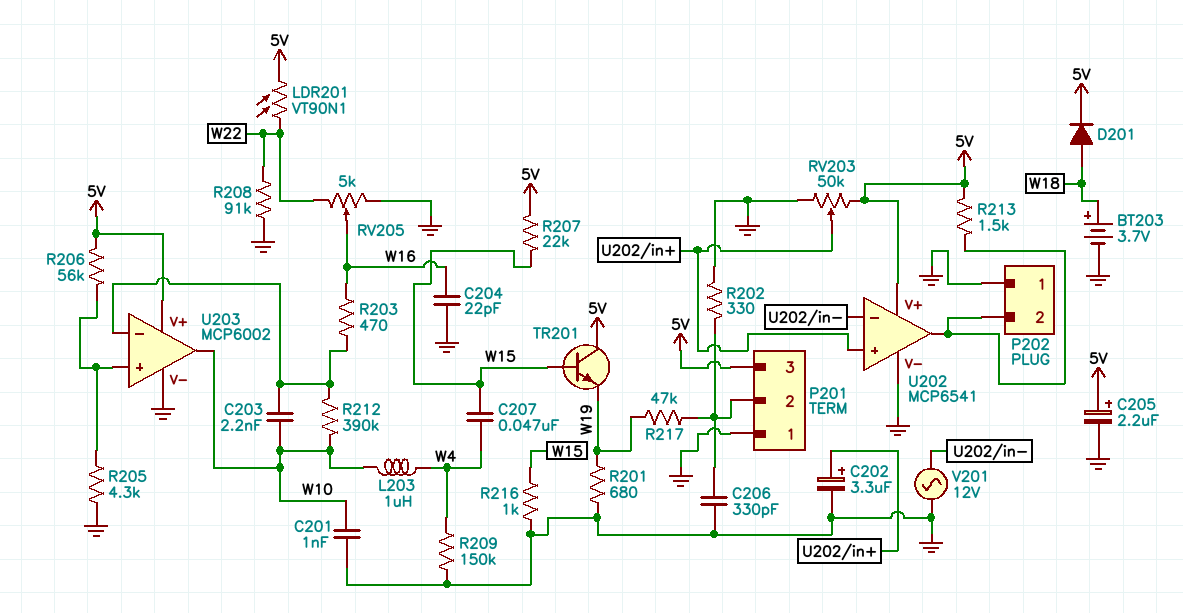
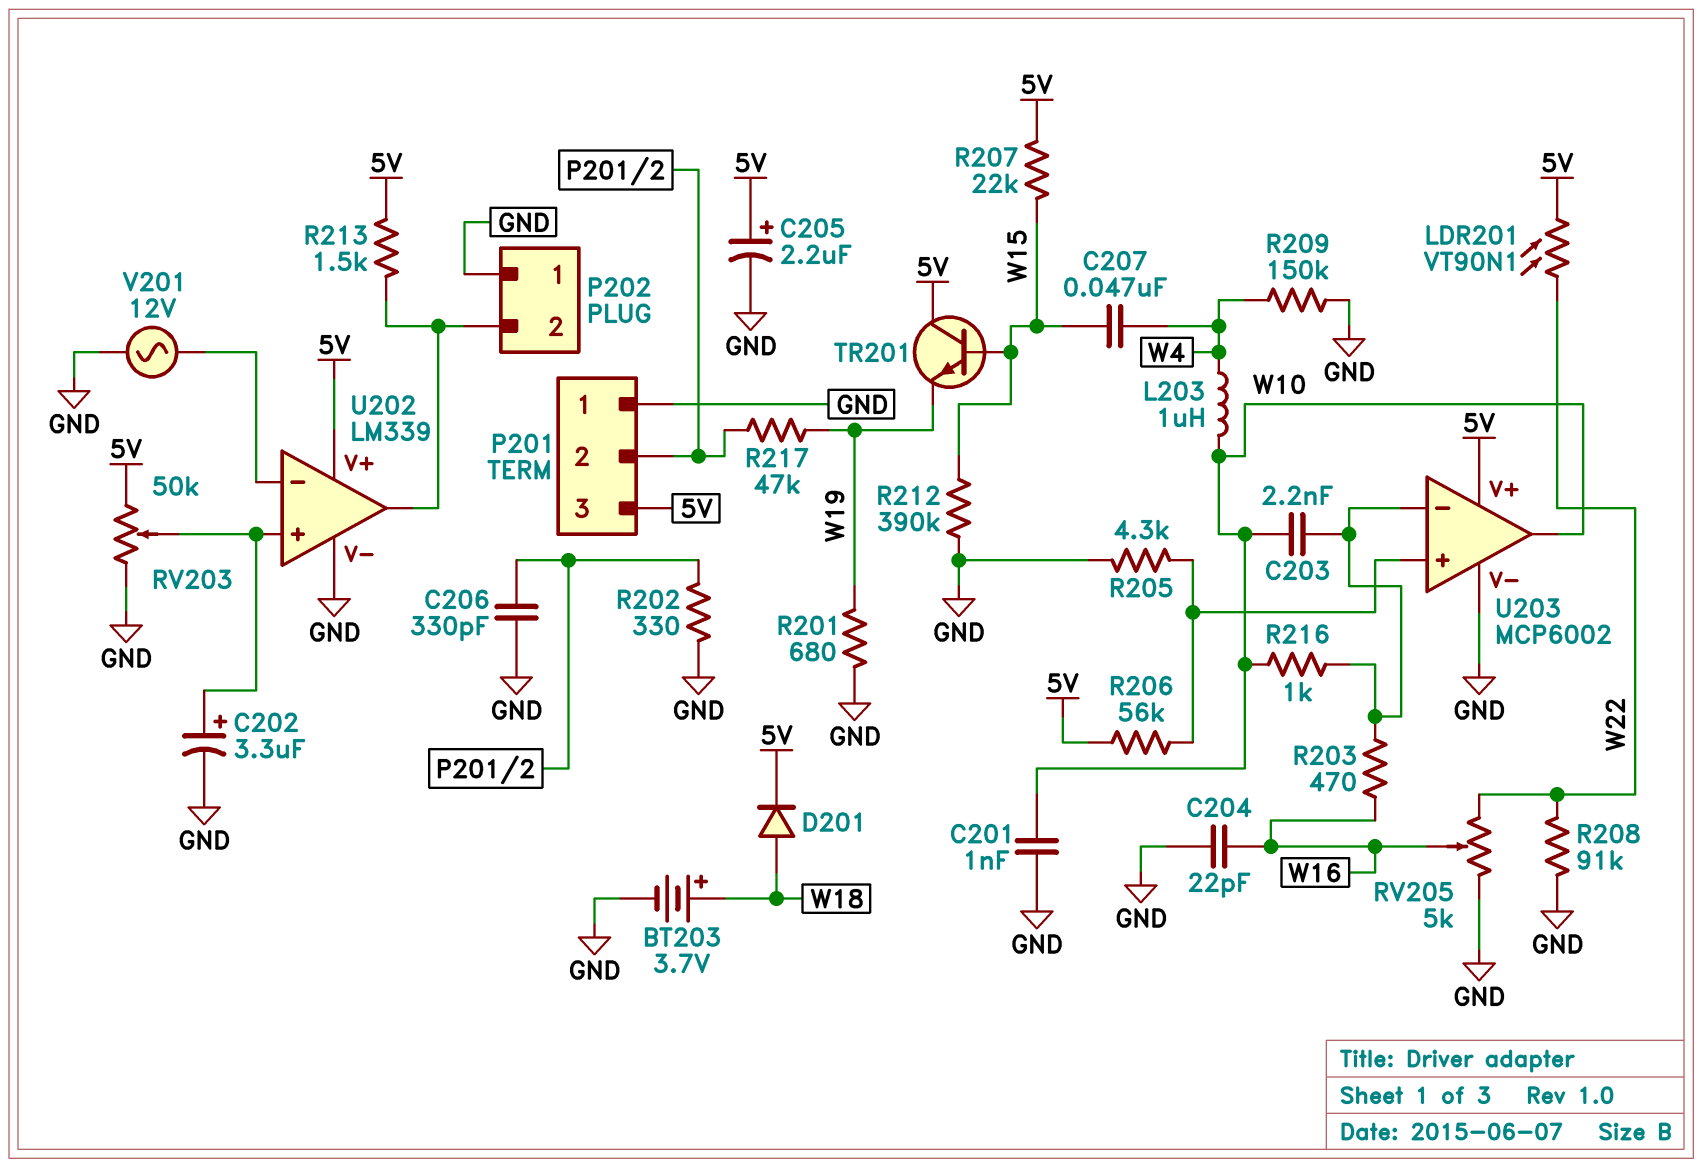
R212: 390k (U203/in-, W10) -> 390k (GND, W15)
R216: 1k (GND, W15) -> 1k (U203/in-, W10)
U202: MCP6541 -> LM339

